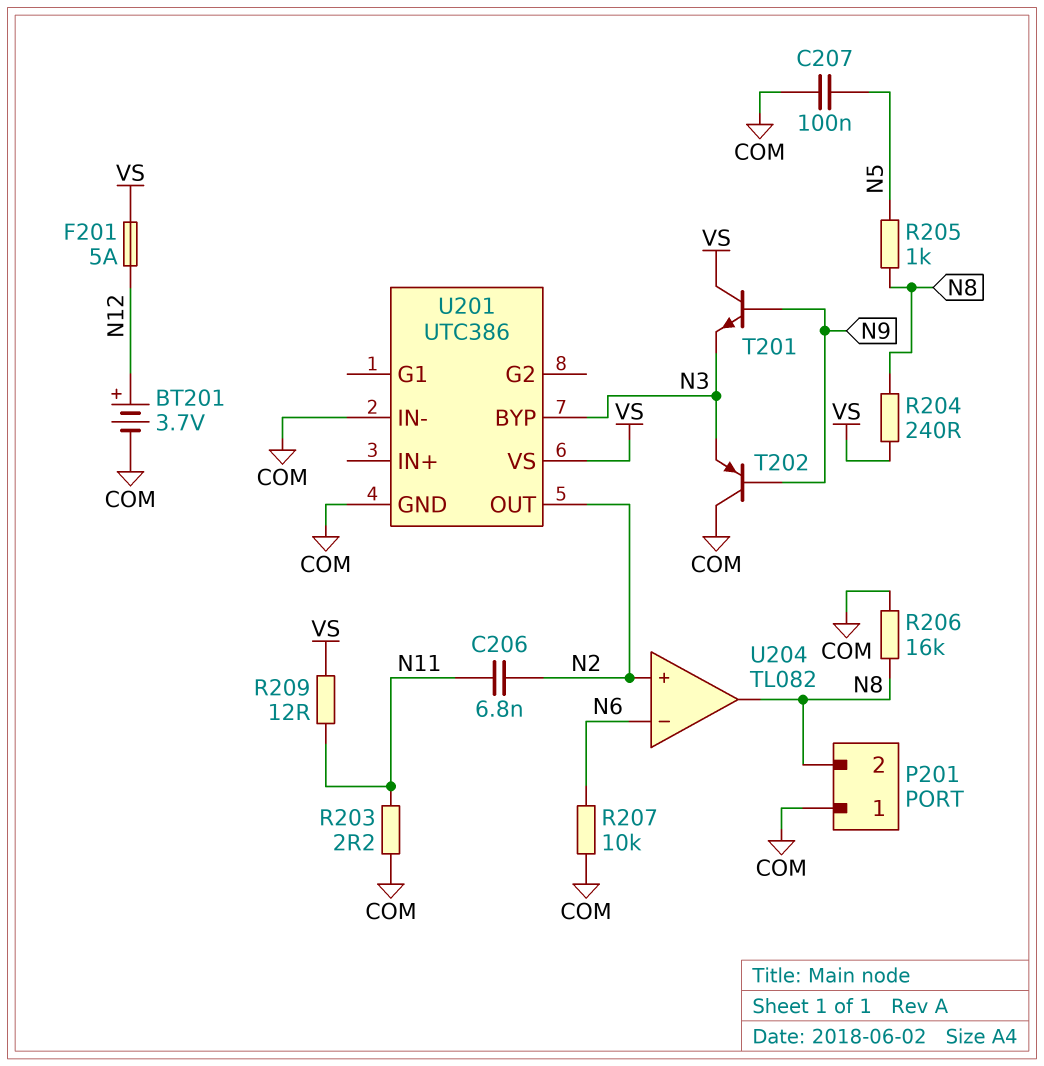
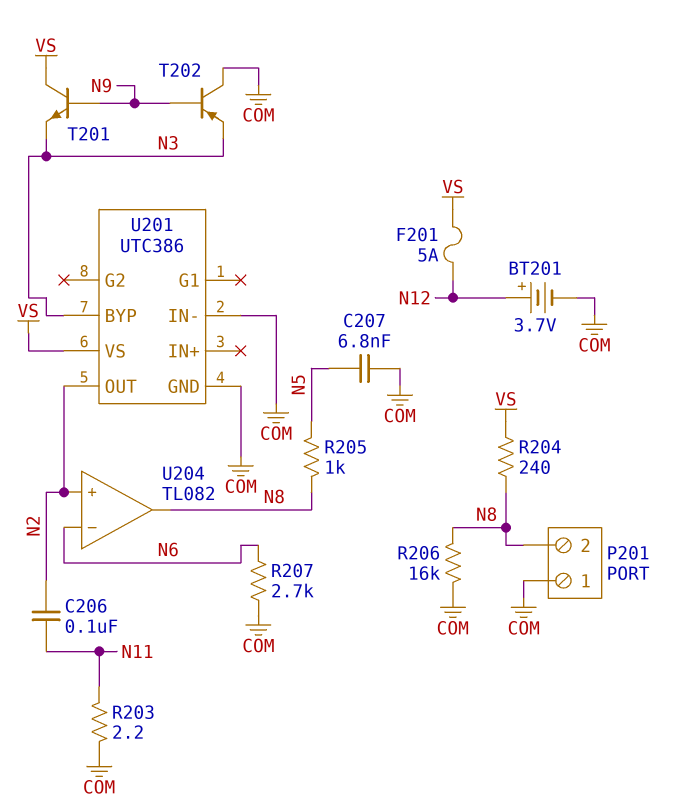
C206: 6.8nF (N2, N11) -> 100nF (N2, N11)
C207: 100nF (COM, N5) -> 6.8nF (COM, N5)
R207: 10k (COM, N6) -> 2.7k (COM, N6)
R209: 12 (N11, VS) -> none

